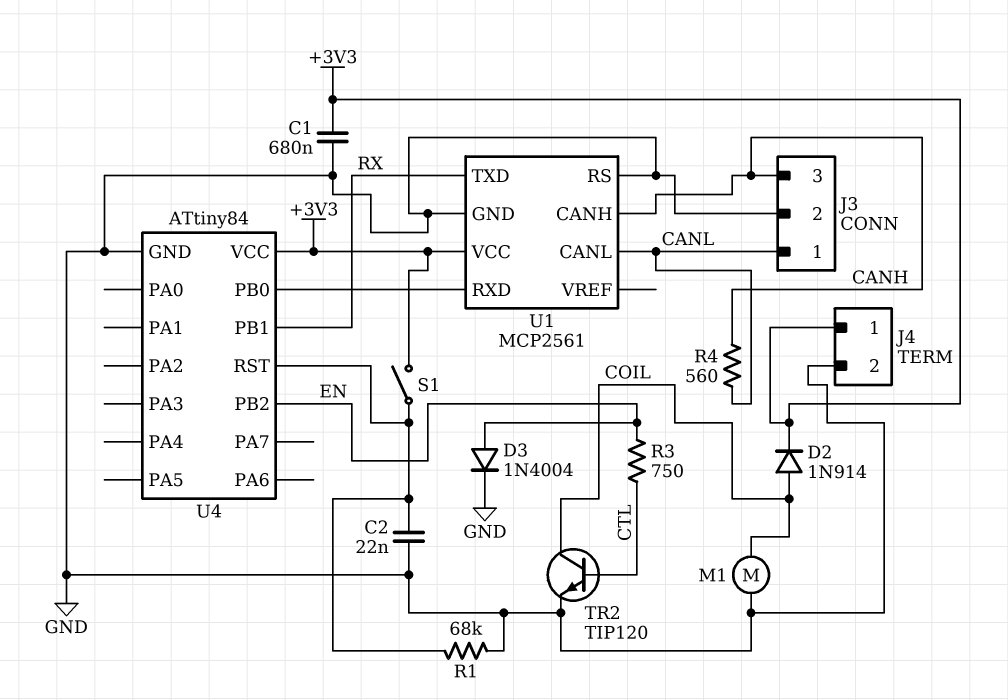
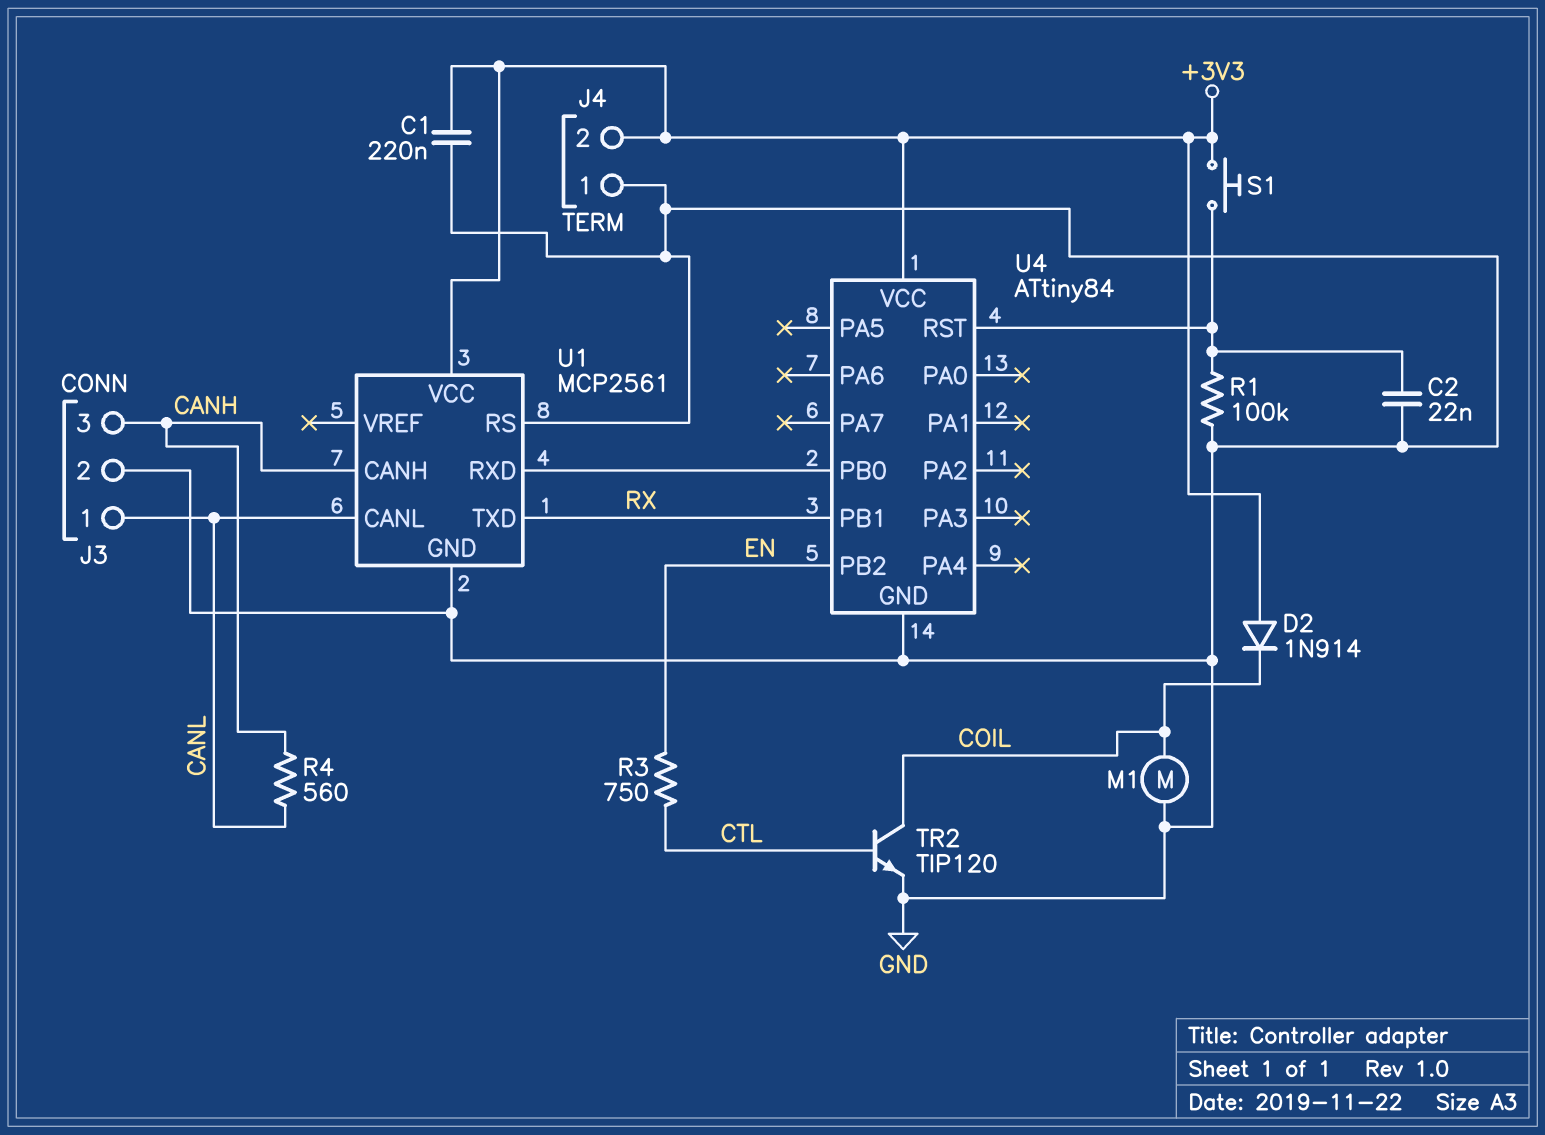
C1: 680nF (+3V3, GND) -> 220nF (+3V3, GND)
D2: diode 1N914 (A COIL, K +3V3) -> diode 1N914 (A +3V3, K COIL)
D3: diode 1N4004 (A EN, K GND) -> none
J4 pin 1: +3V3 -> GND
J4 pin 2: GND -> +3V3
R1: 68k (GND, U4/RST) -> 100k (GND, U4/RST)
S1: switch (+3V3, U4/RST) -> button (+3V3, U4/RST)

